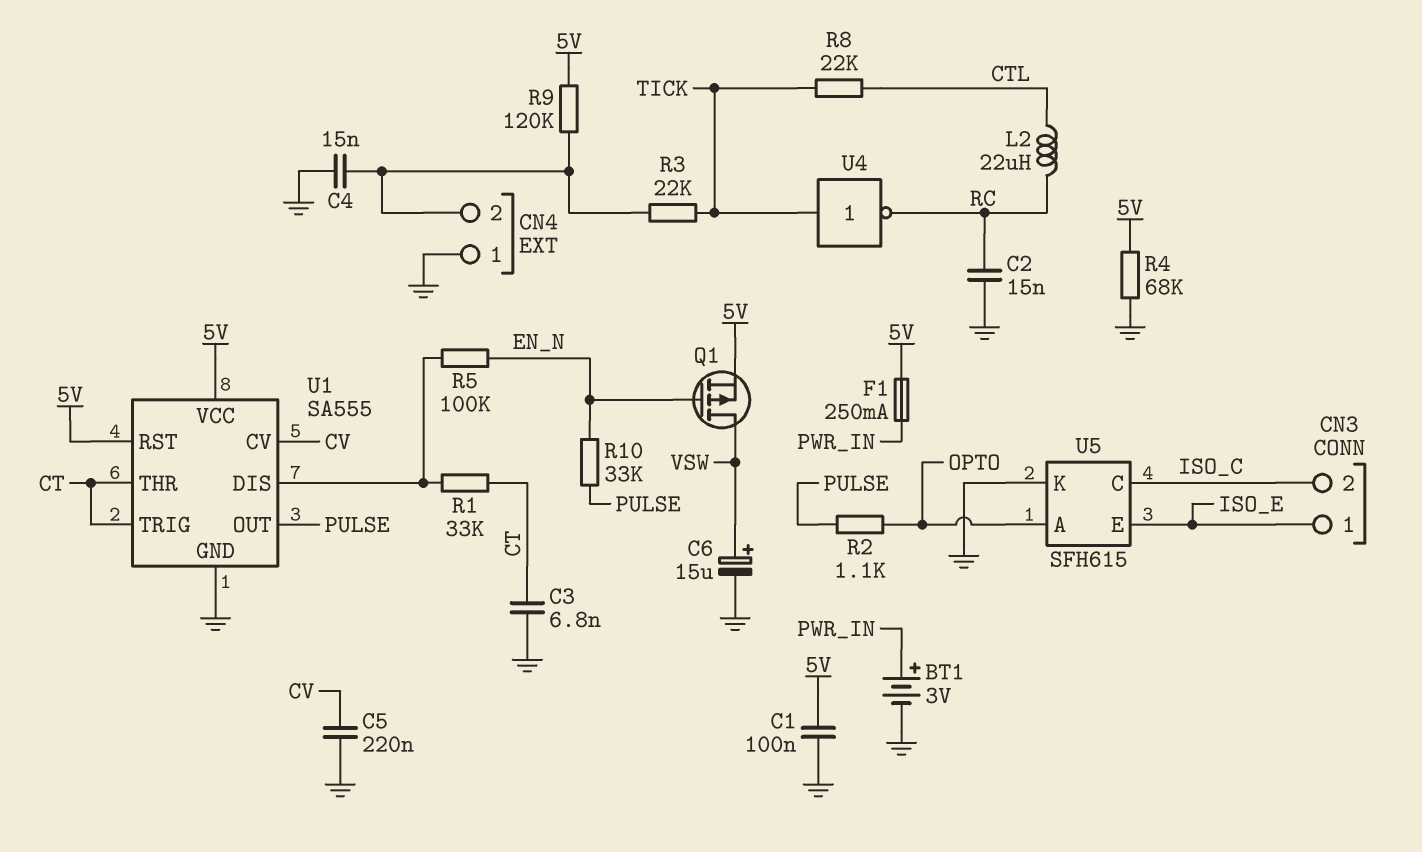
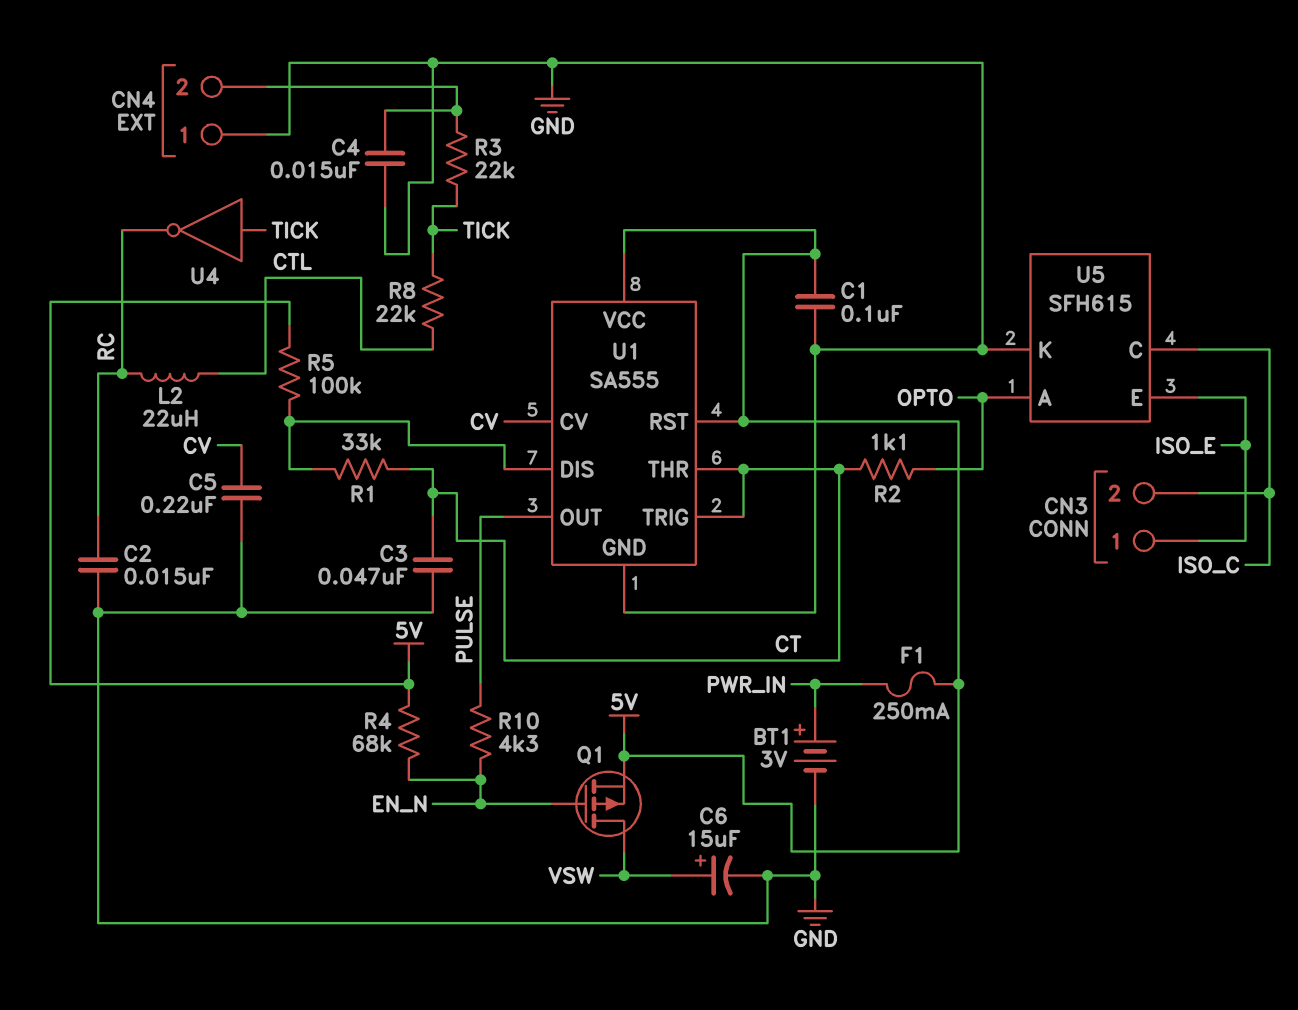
C3: 6.8nF (CT, GND) -> 47nF (CT, GND)
R2: 1.1k (OPTO, PULSE) -> 1.1k (CT, OPTO)
R4: 68k (5V, GND) -> 68k (5V, EN_N)
R5: 100k (EN_N, U1/DIS) -> 100k (5V, U1/DIS)
R9: 120k (5V, CN4/2) -> none
R10: 33k (EN_N, PULSE) -> 4.3k (EN_N, PULSE)

